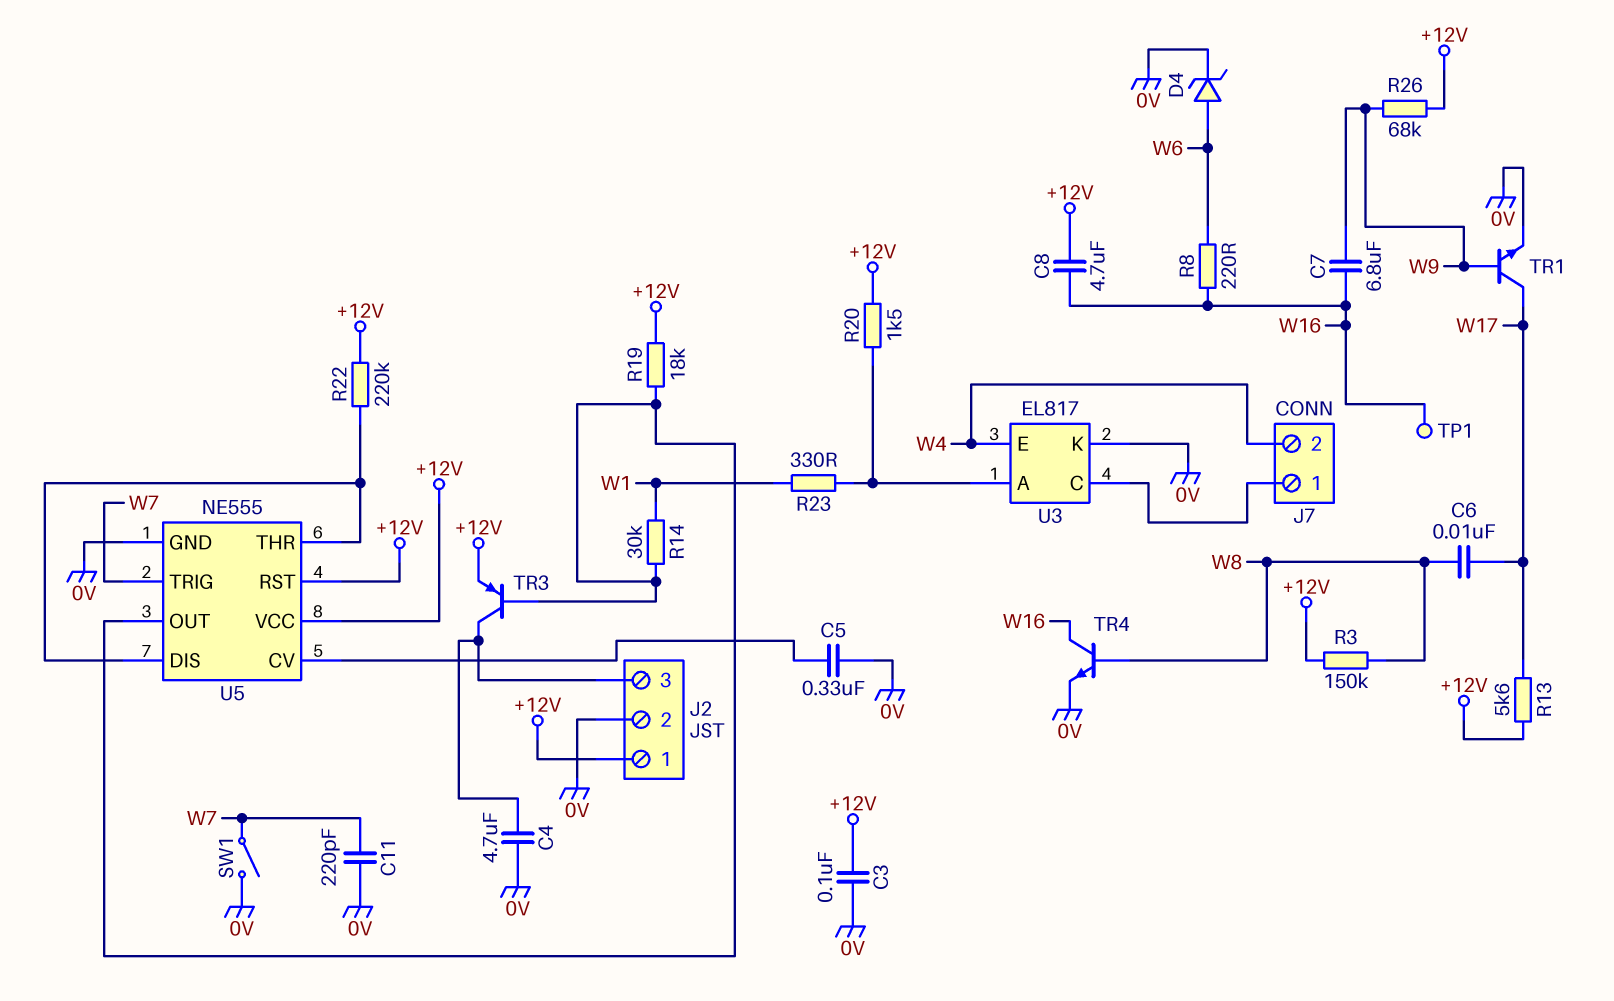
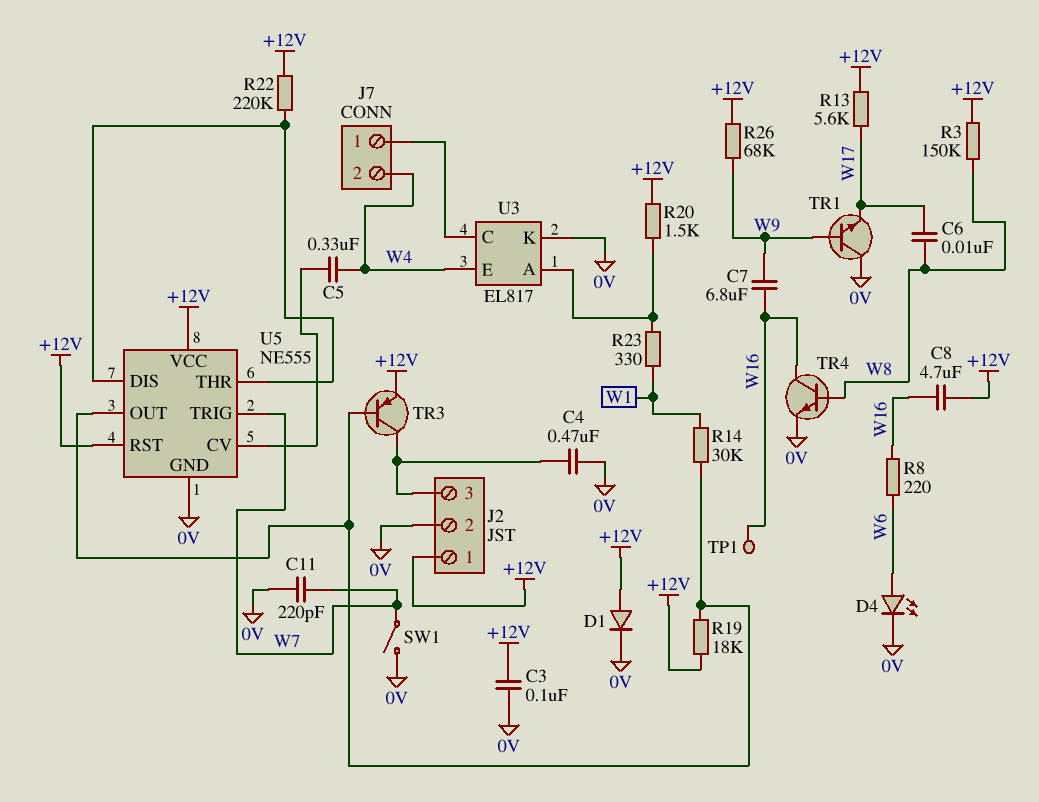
C4: 4.7uF (0V, J2/3) -> 470nF (0V, J2/3)
C5: 330nF (0V, U5/CV) -> 330nF (U5/CV, W4)
D1: none -> diode (A +12V, K 0V)
D4: zener (A W6, K 0V) -> LED (A W6, K 0V)
TR1: NPN (B W9, C W17, E 0V) -> NPN (B W9, C 0V, E W17)

